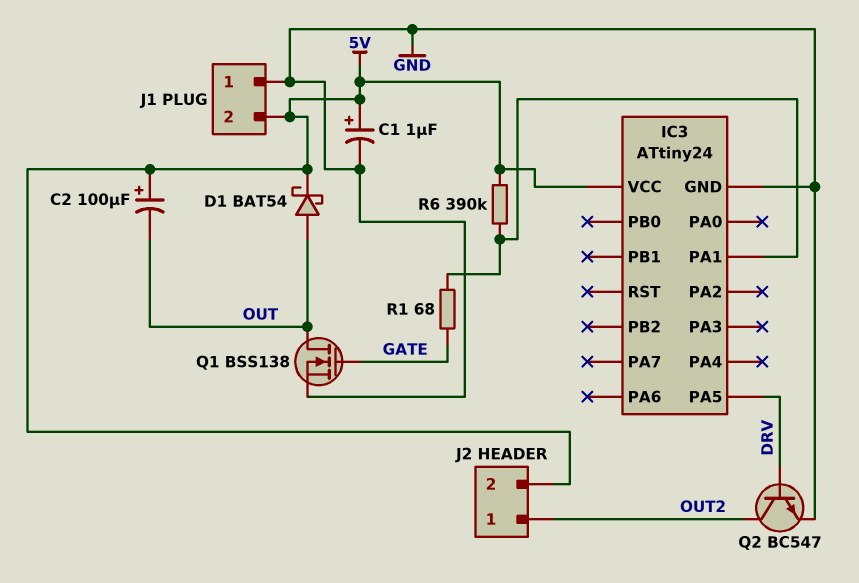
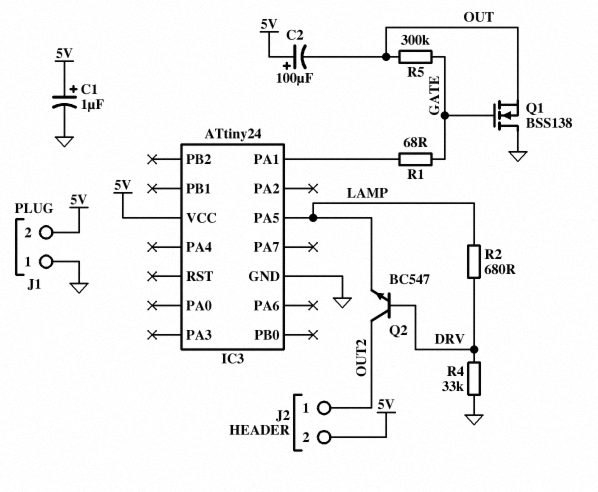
D1: schottky BAT54 (A OUT, K 5V) -> none
IC3 pin PA5: DRV -> LAMP
Q1: NMOS BSS138 (G GATE, D OUT, S GND) -> NMOS BSS138 (G GATE, D GND, S OUT)
Q2: NPN BC547 (B DRV, C OUT2, E GND) -> NPN BC547 (B DRV, C OUT2, E LAMP)
R2: none -> 680 (DRV, LAMP)
R4: none -> 33k (DRV, GND)
R5: none -> 300k (GATE, OUT)
R6: 390k (5V, IC3/PA1) -> none

